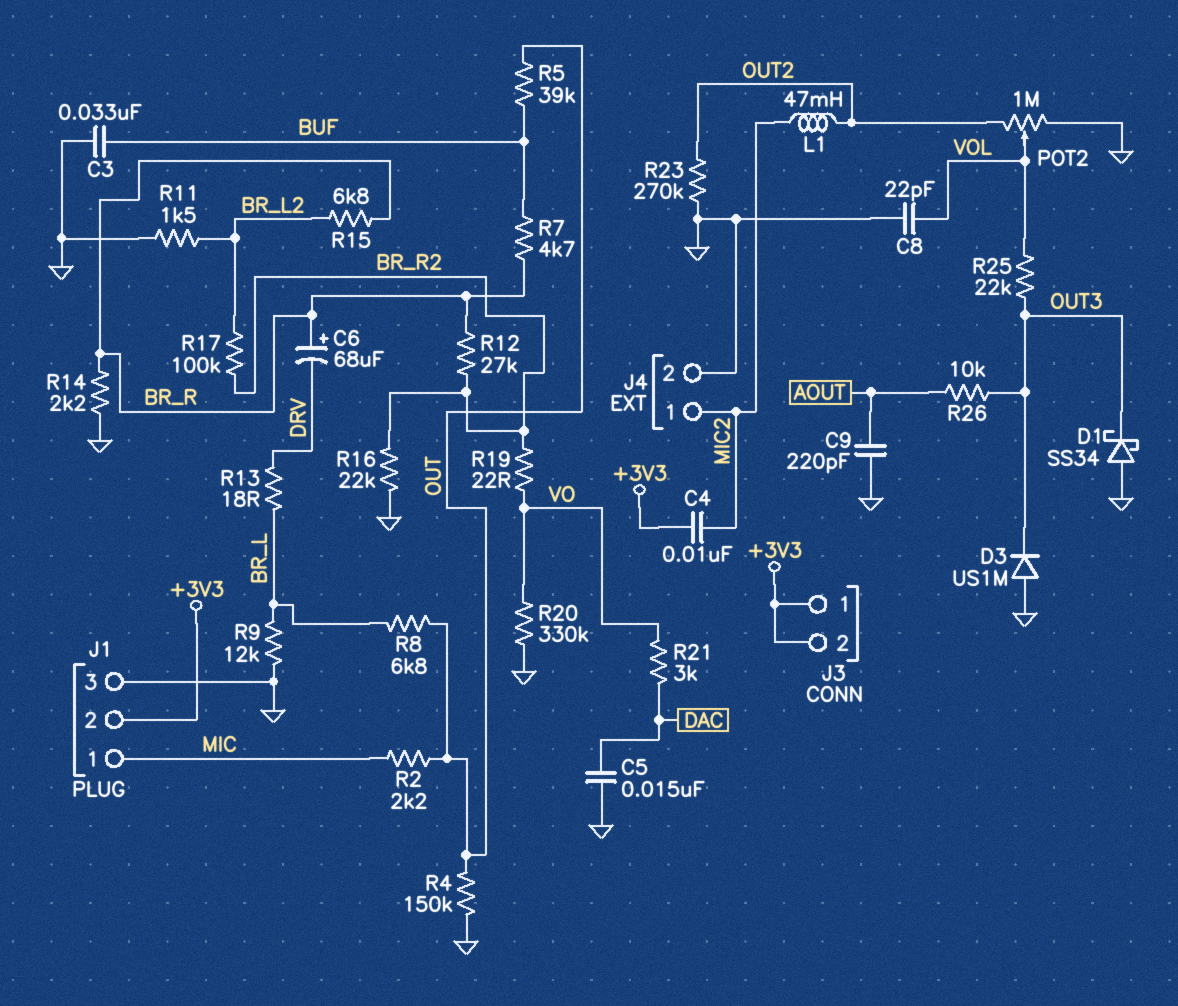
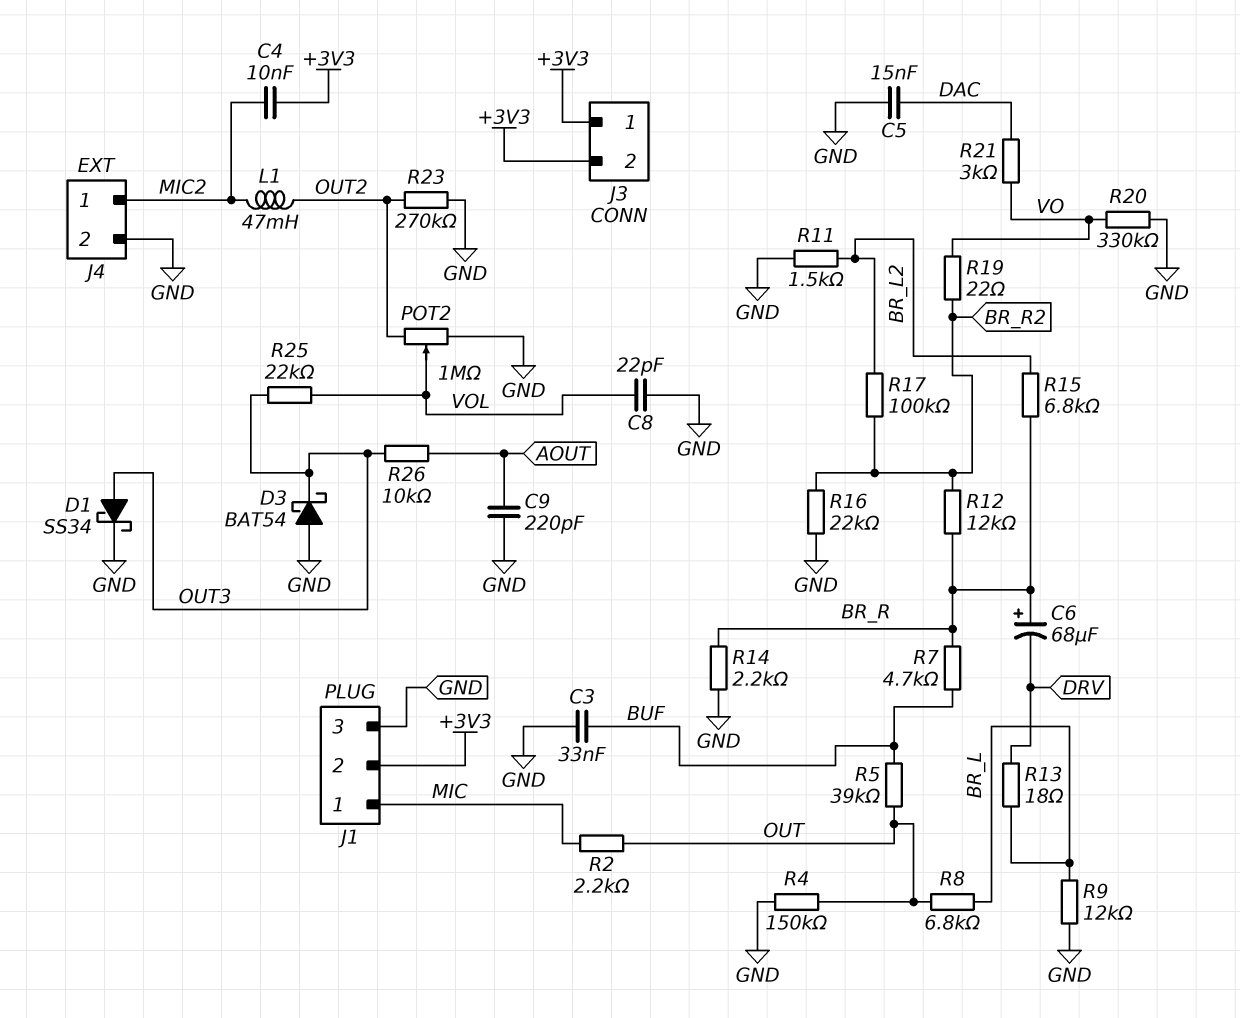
D1: schottky SS34 (A GND, K OUT3) -> schottky SS34 (A OUT3, K GND)
D3: diode US1M (A GND, K OUT3) -> schottky BAT54 (A GND, K OUT3)
R12: 27k (BR_R, BR_R2) -> 12k (BR_R, BR_R2)

